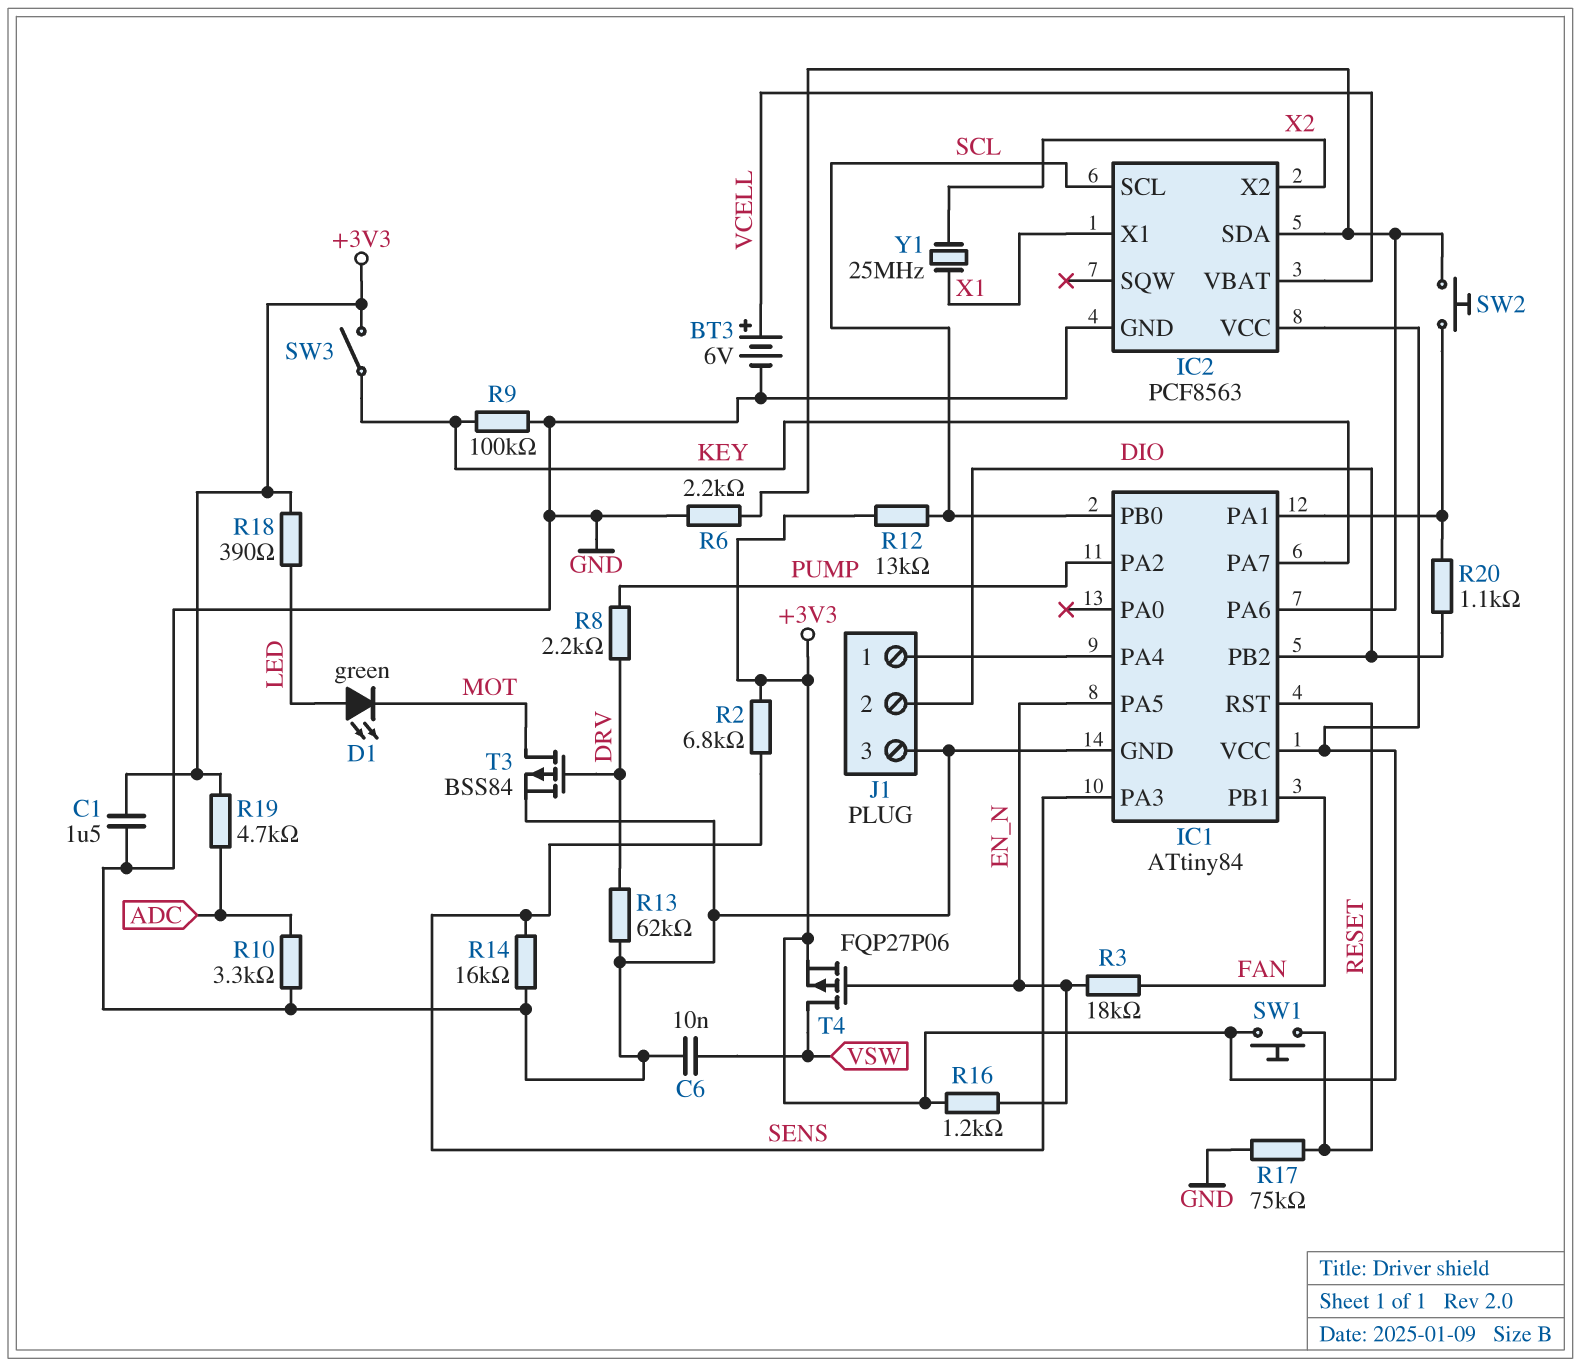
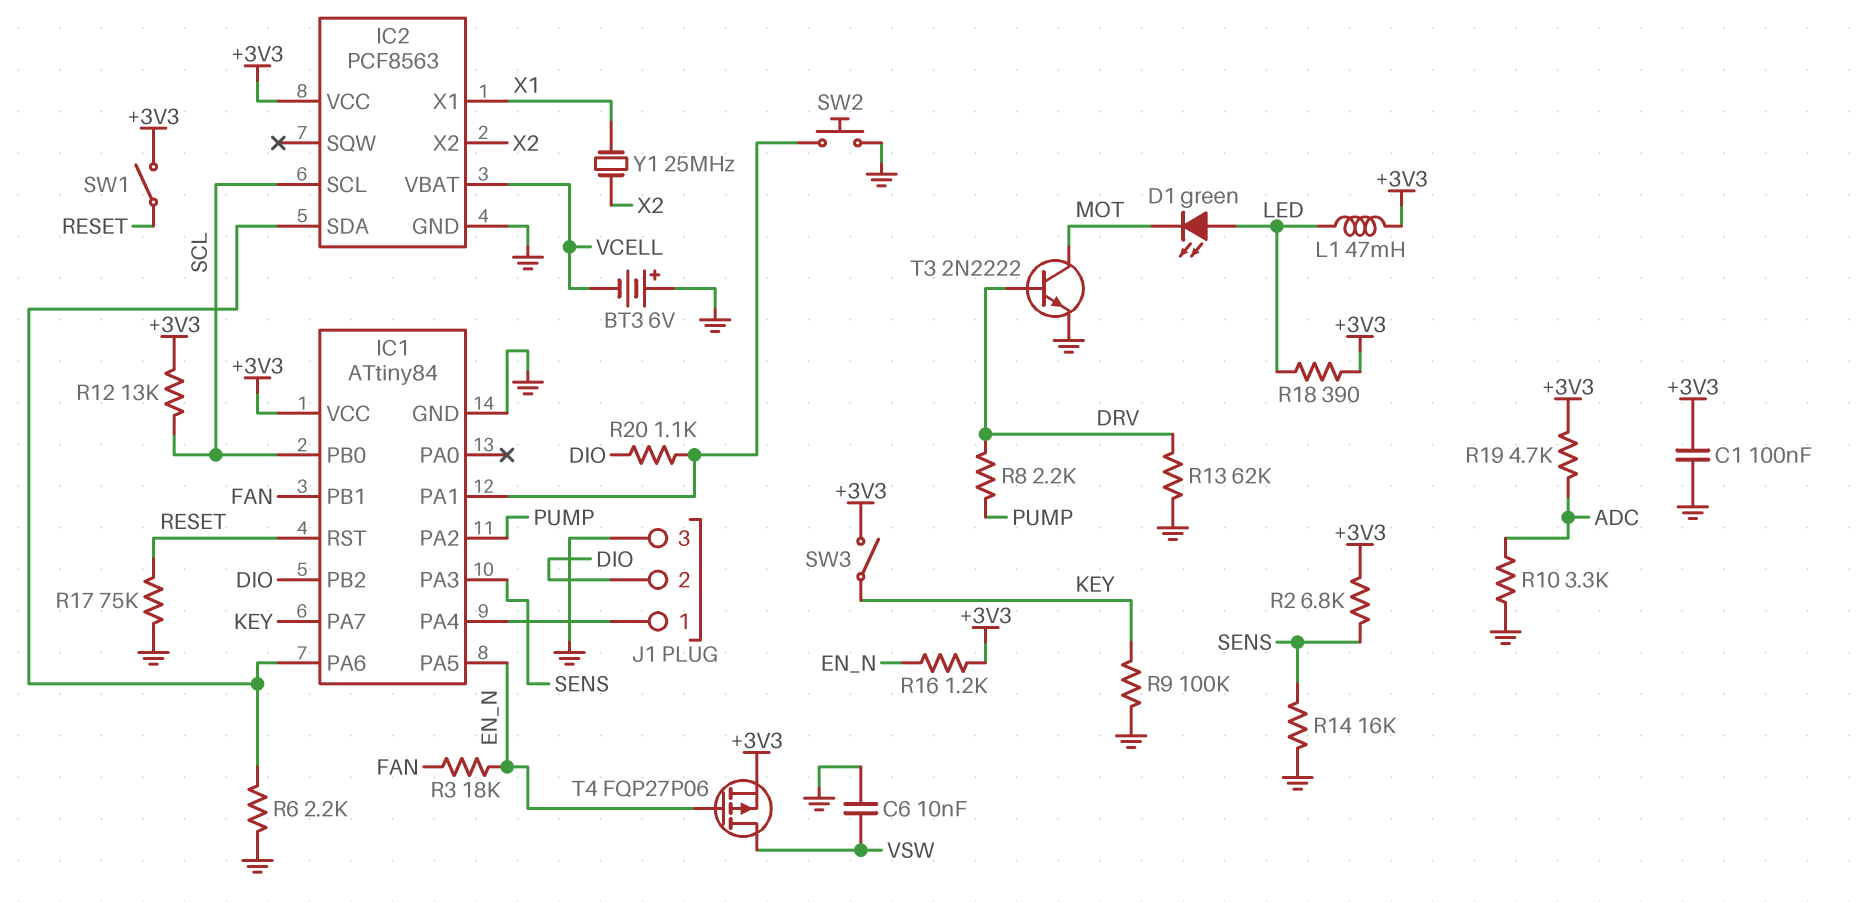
BT3: 6V (plus VCELL, minus GND) -> 6V (plus GND, minus VCELL)
C1: 1.5uF (+3V3, GND) -> 100nF (+3V3, GND)
L1: none -> 47mH (+3V3, LED)
SW1: button (+3V3, RESET) -> switch (+3V3, RESET)
SW2: button (IC1/PA1, IC1/PA6) -> button (GND, IC1/PA1)
T3: PMOS BSS84 (G DRV, D MOT, S GND) -> NPN 2N2222 (B DRV, C MOT, E GND)

